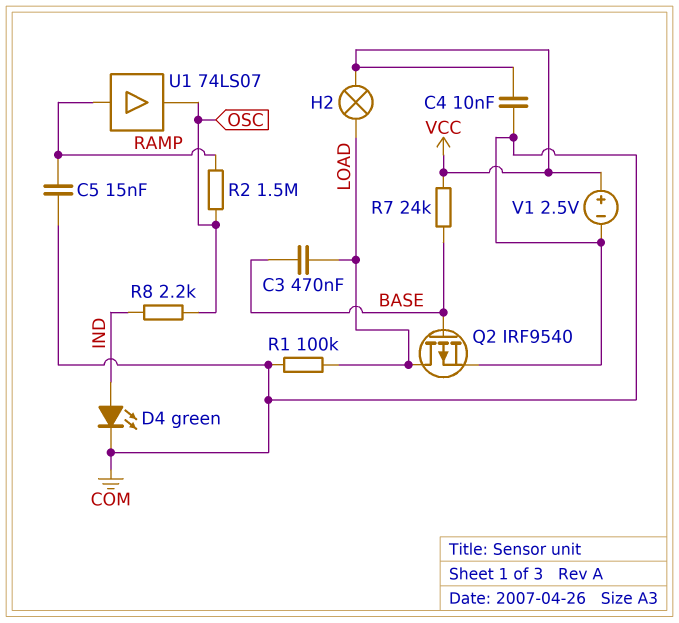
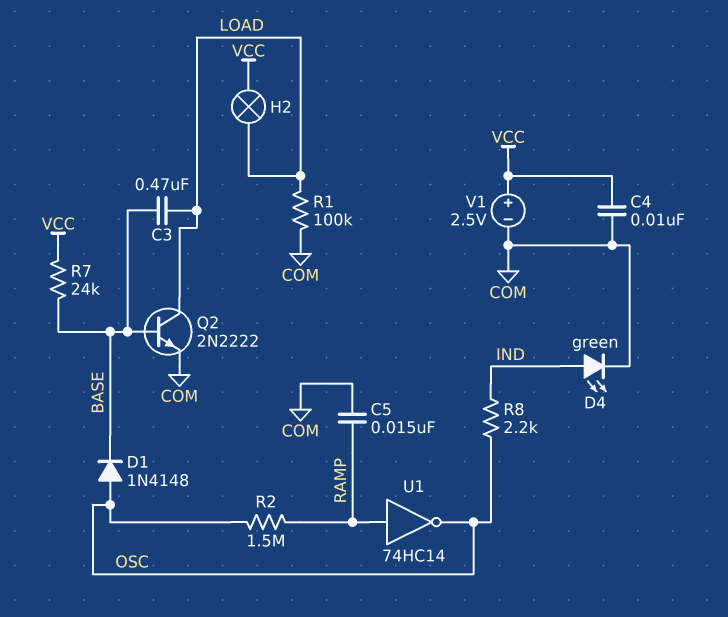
D1: none -> diode 1N4148 (A OSC, K BASE)
Q2: PMOS IRF9540 (G BASE, D LOAD, S COM) -> NPN 2N2222 (B BASE, C LOAD, E COM)
U1: buffer 74LS07 (in RAMP, out OSC) -> NOT 74HC14 (in RAMP, out OSC)

